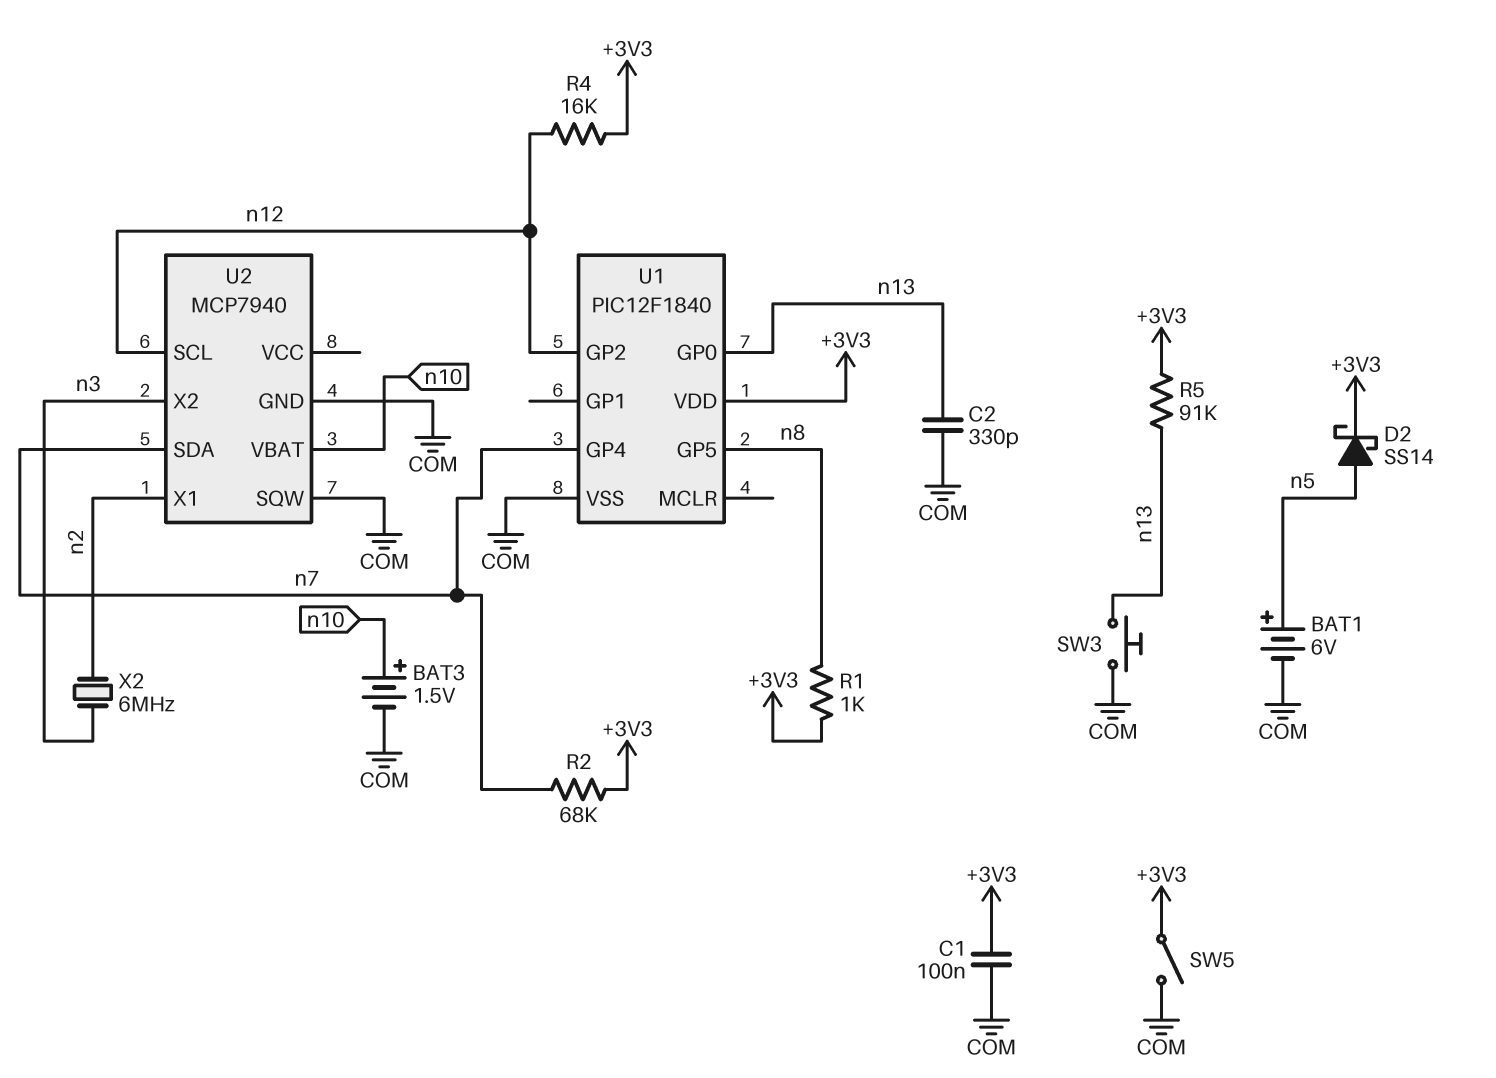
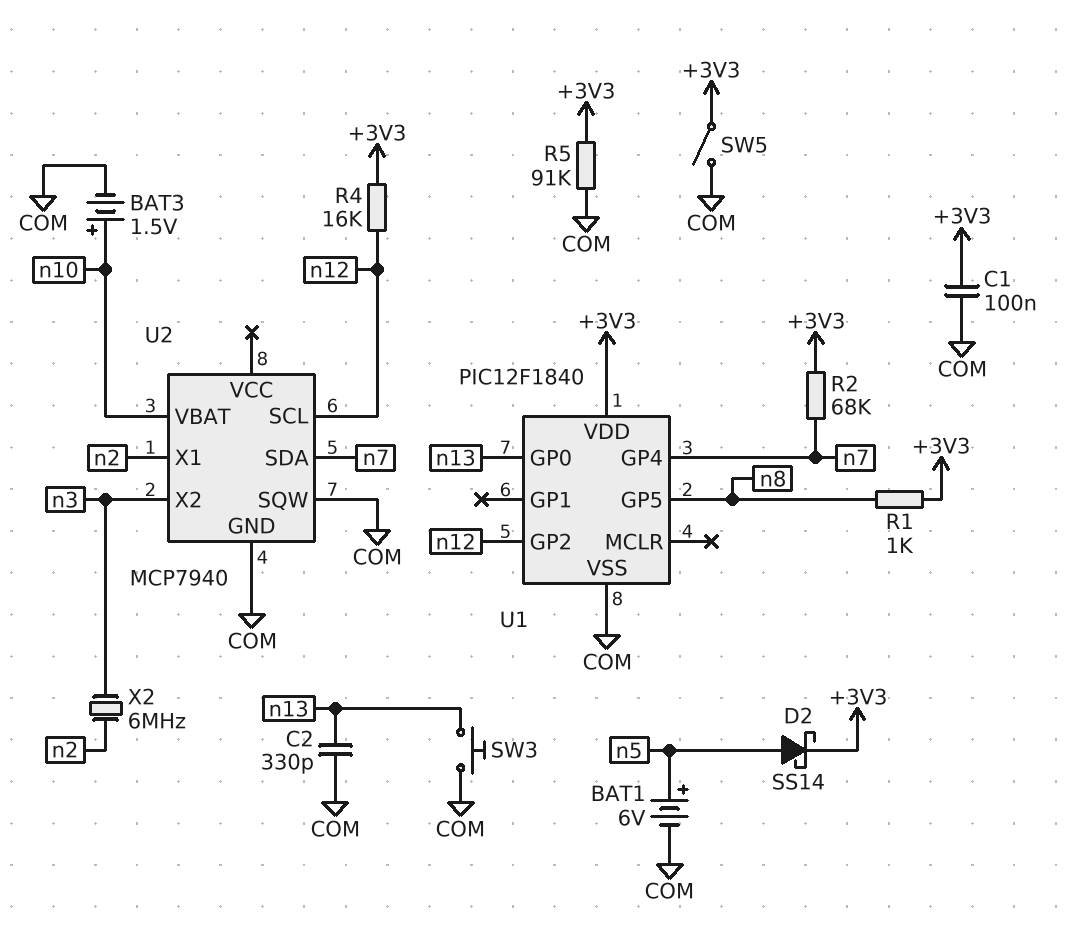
R5: 91k (+3V3, n13) -> 91k (+3V3, COM)

